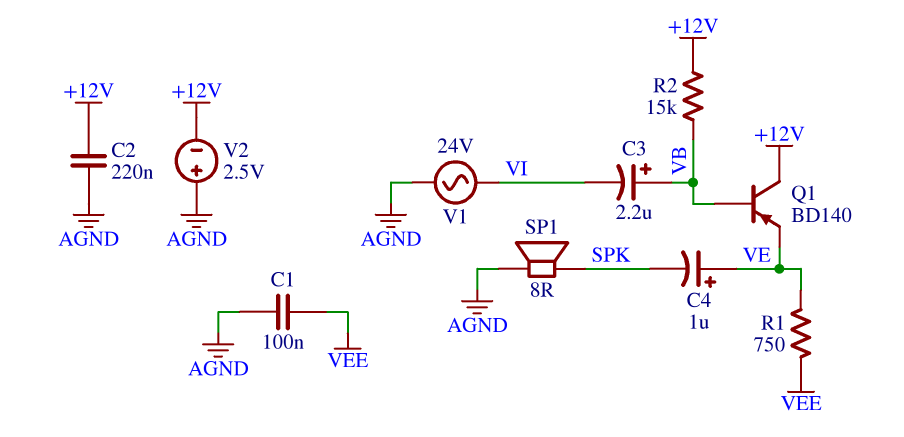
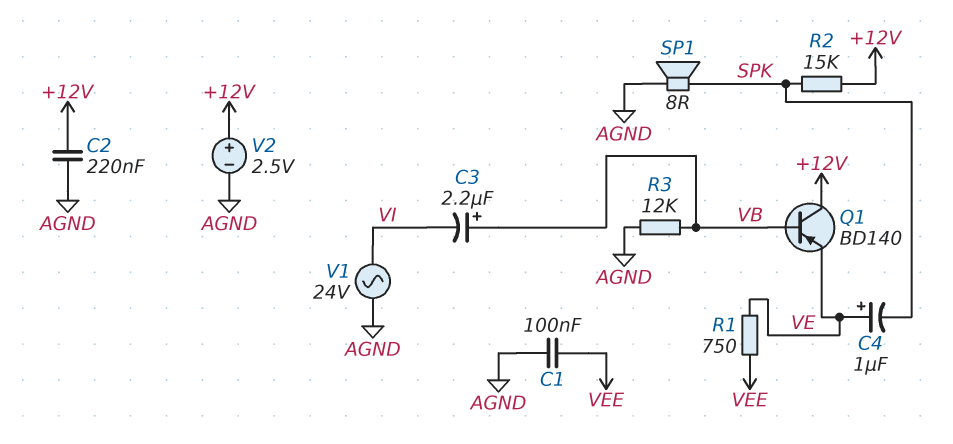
R2: 15k (+12V, VB) -> 15k (+12V, SPK)
R3: none -> 12k (AGND, VB)
V2: 2.5V (plus AGND, minus +12V) -> 2.5V (plus +12V, minus AGND)

